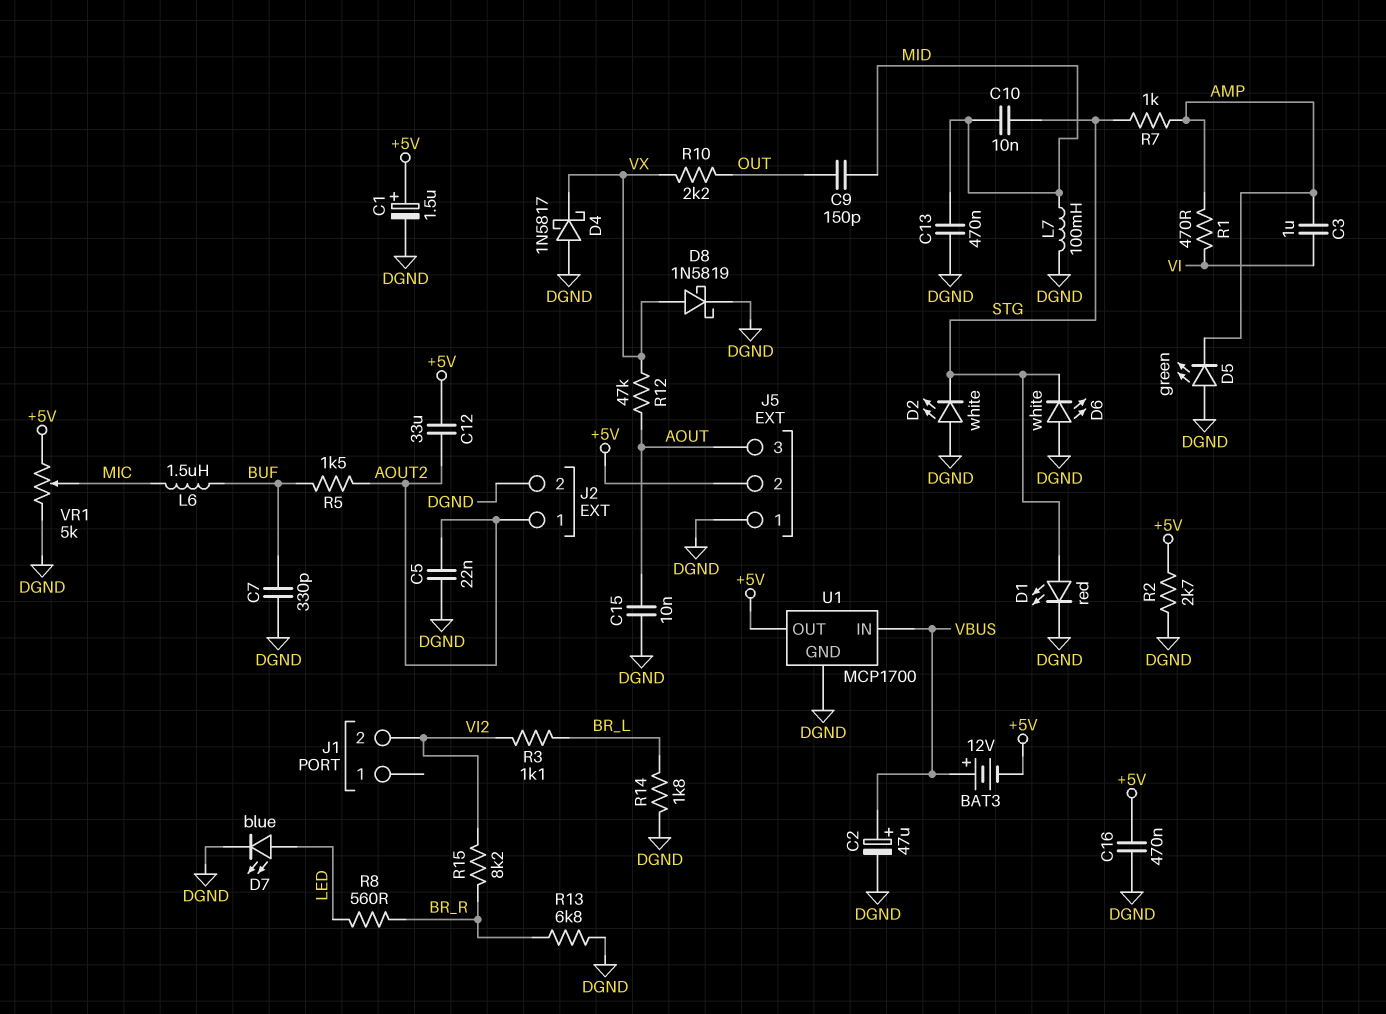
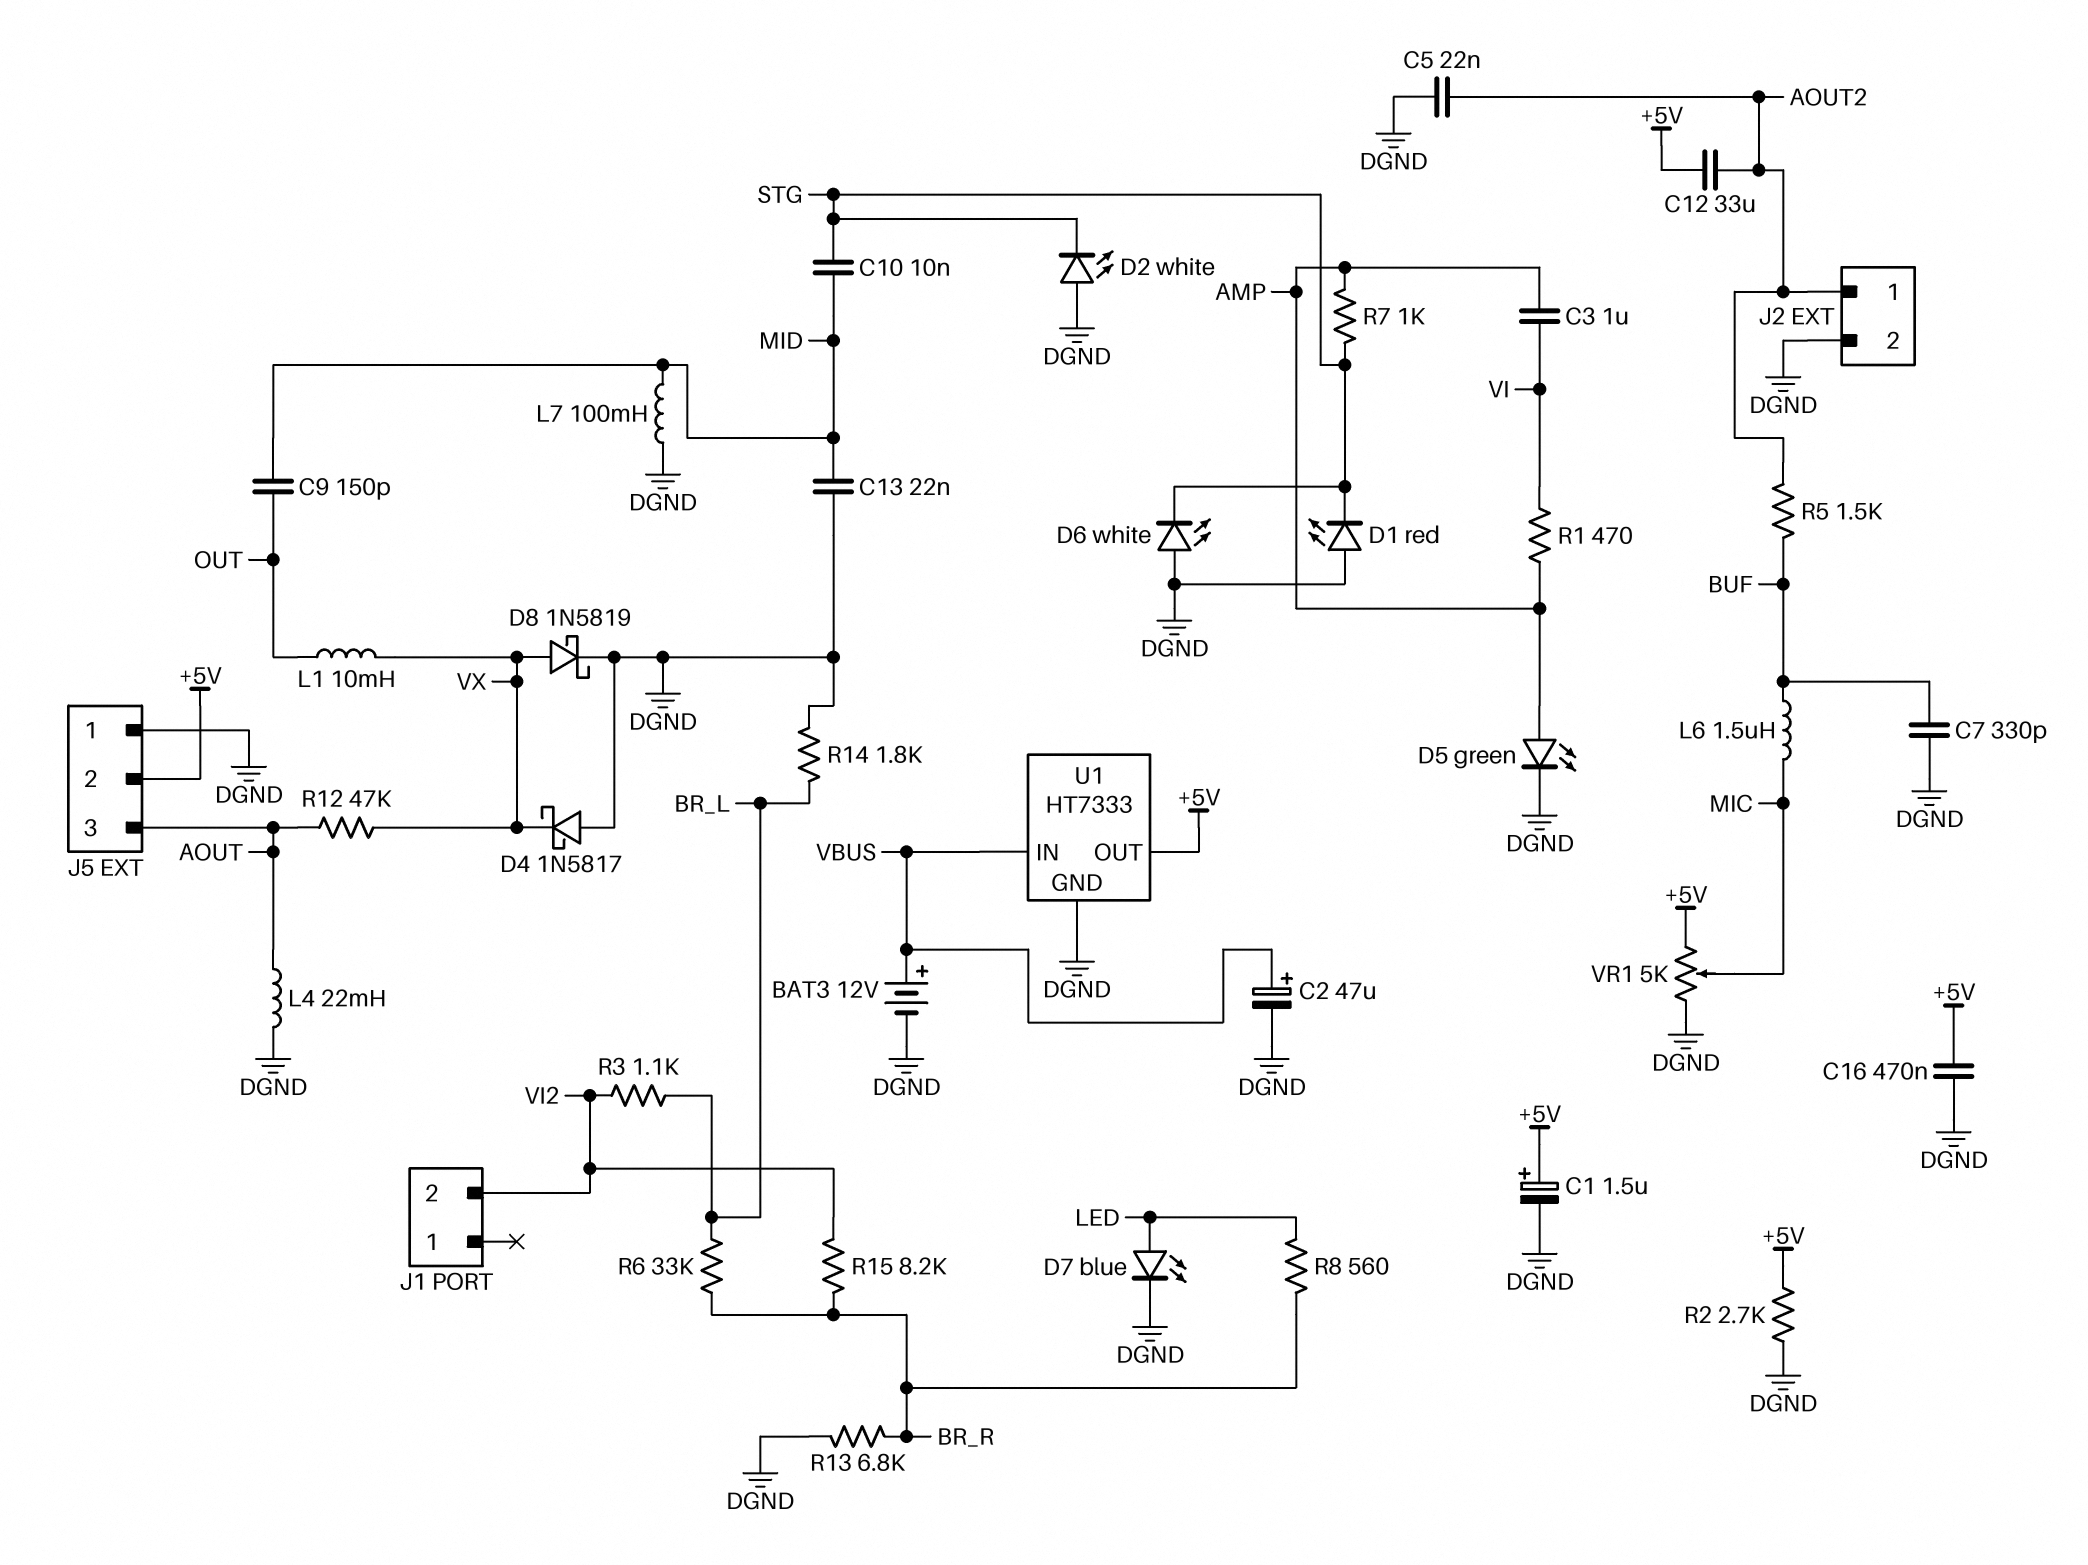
BAT3: 12V (plus VBUS, minus +5V) -> 12V (plus VBUS, minus DGND)
C13: 470nF (DGND, MID) -> 22nF (DGND, MID)
C15: 10nF (AOUT, DGND) -> none
D1: LED red (A STG, K DGND) -> LED red (A DGND, K STG)
D5: LED green (A DGND, K AMP) -> LED green (A AMP, K DGND)
L1: none -> 10mH (OUT, VX)
L4: none -> 22mH (AOUT, DGND)
R6: none -> 33k (BR_L, BR_R)
R10: 2.2k (OUT, VX) -> none
U1: MCP1700 -> HT7333

